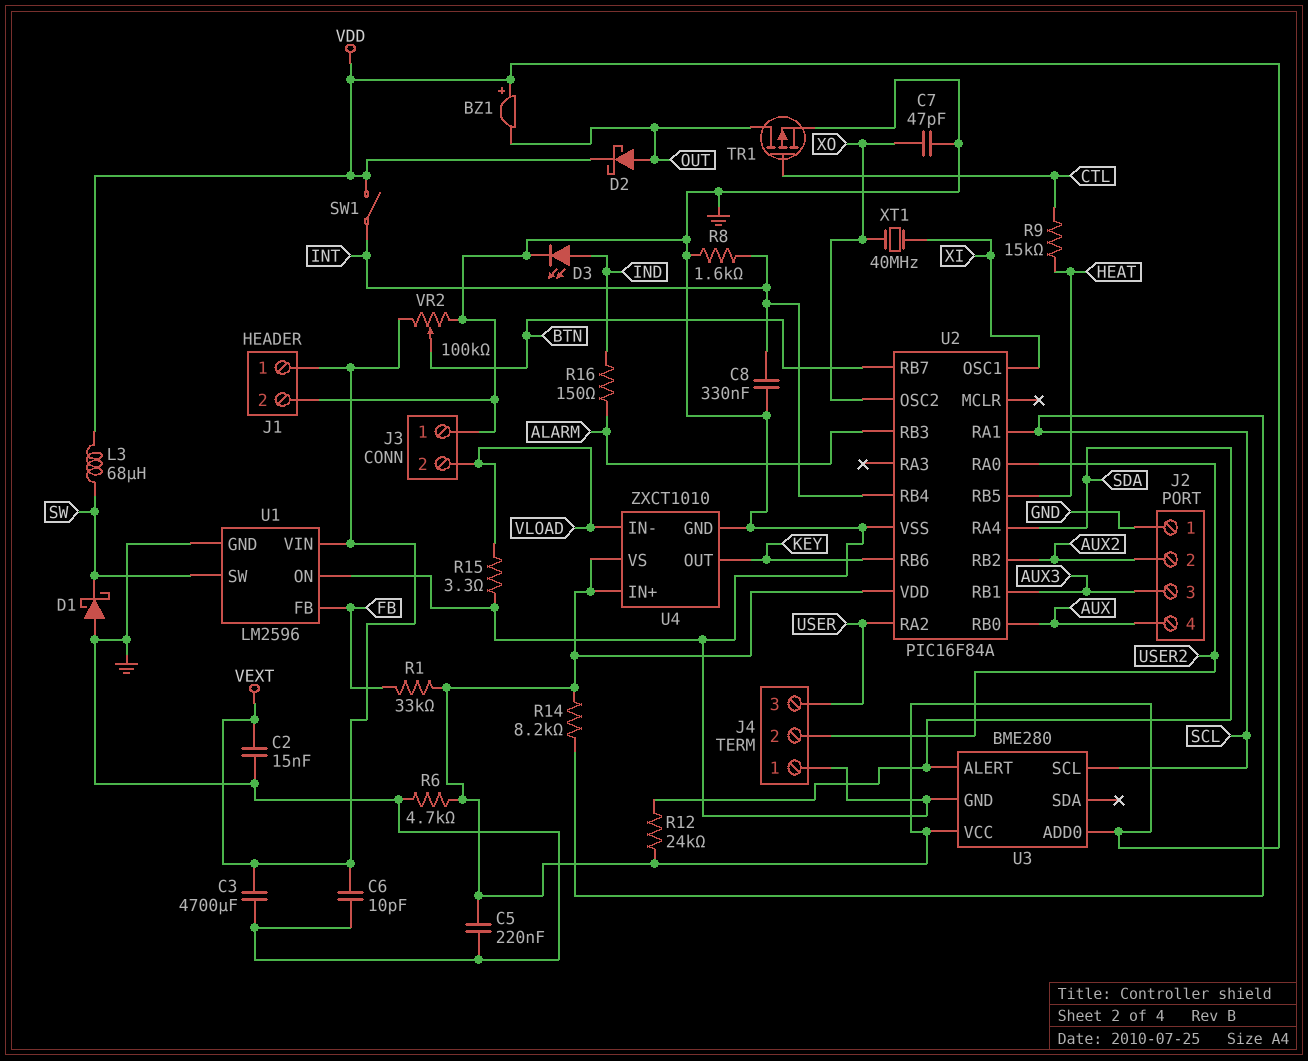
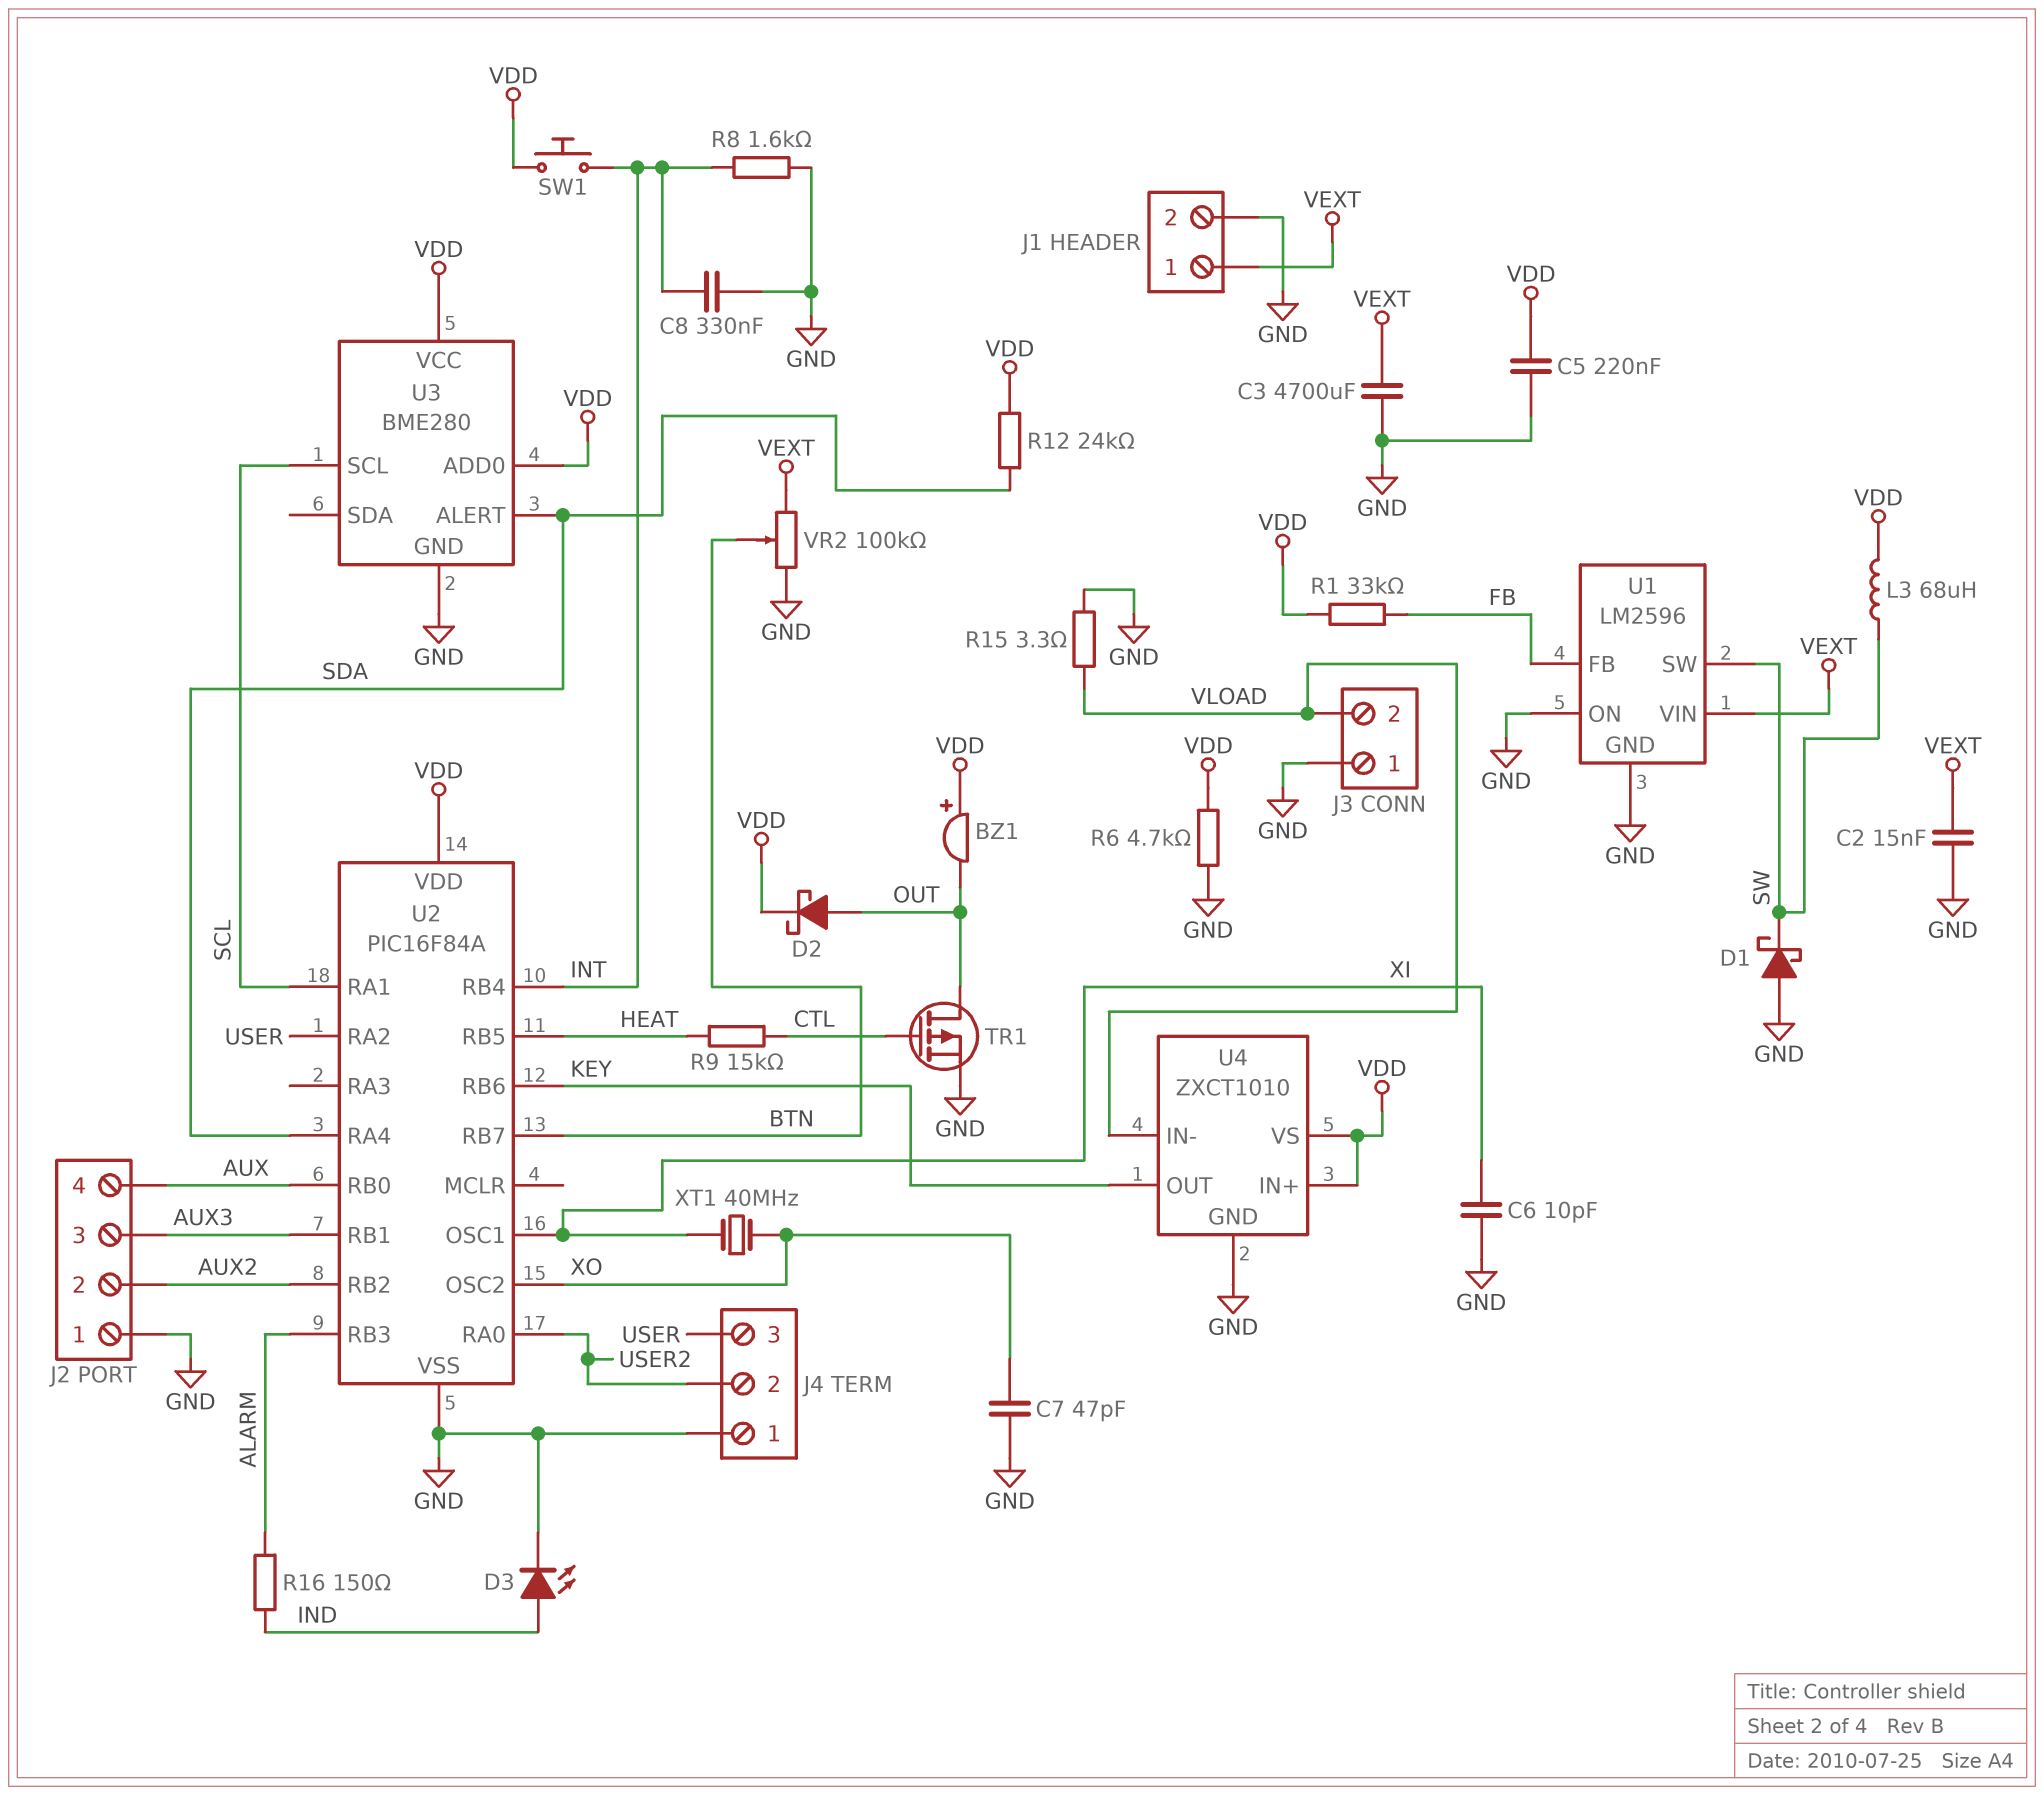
C6: 10pF (GND, VEXT) -> 10pF (GND, XI)
R14: 8.2k (SCL, VDD) -> none
SW1: switch (INT, VDD) -> button (INT, VDD)

